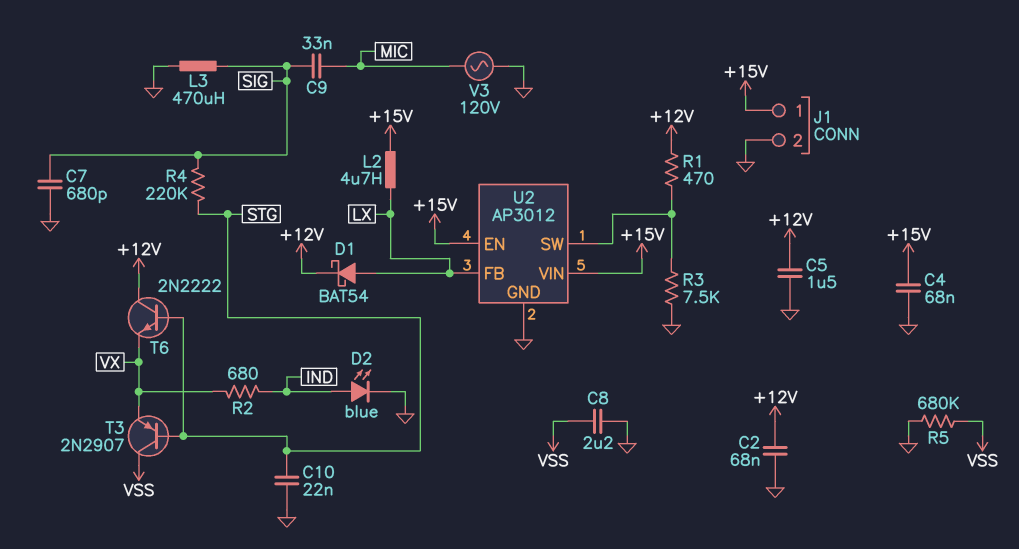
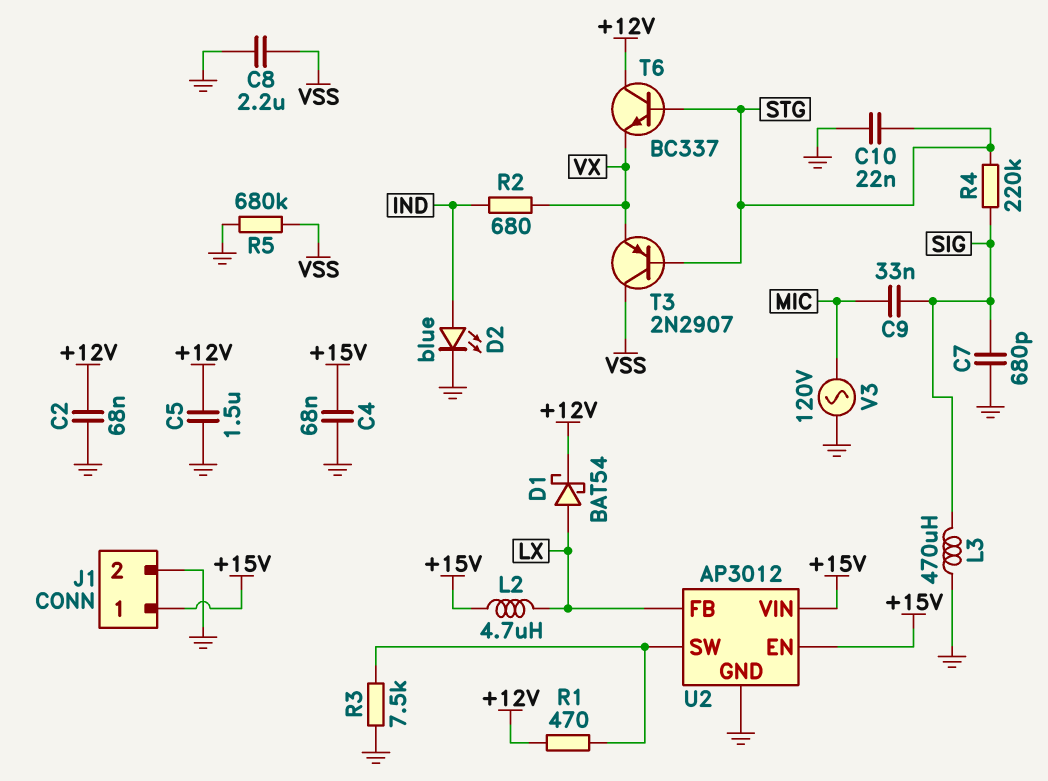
T6: NPN 2N2222 (B STG, C +12V, E VX) -> NPN BC337 (B STG, C +12V, E VX)

